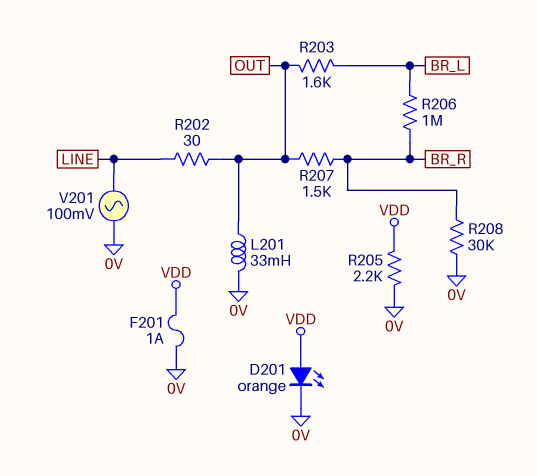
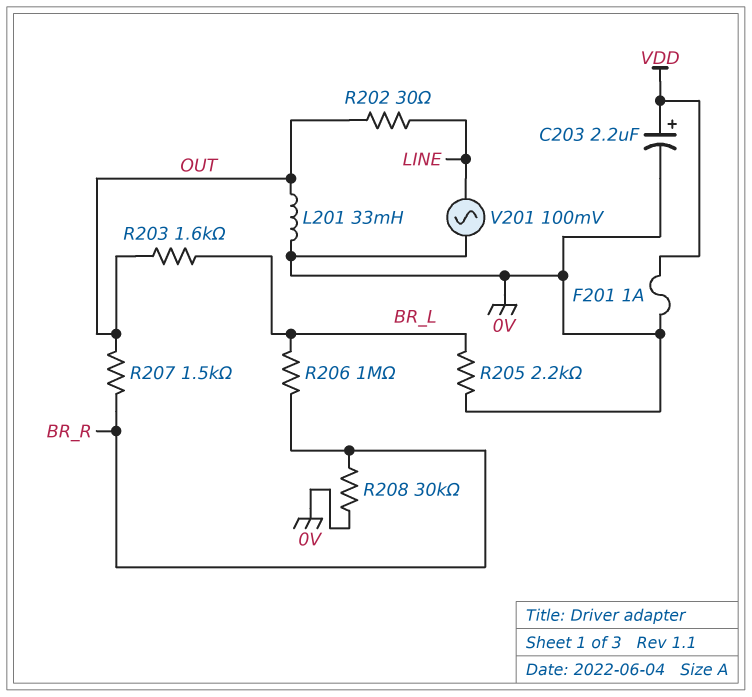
C203: none -> 2.2uF (plus VDD, minus 0V)
D201: LED orange (A VDD, K 0V) -> none
R205: 2.2k (0V, VDD) -> 2.2k (0V, BR_L)

